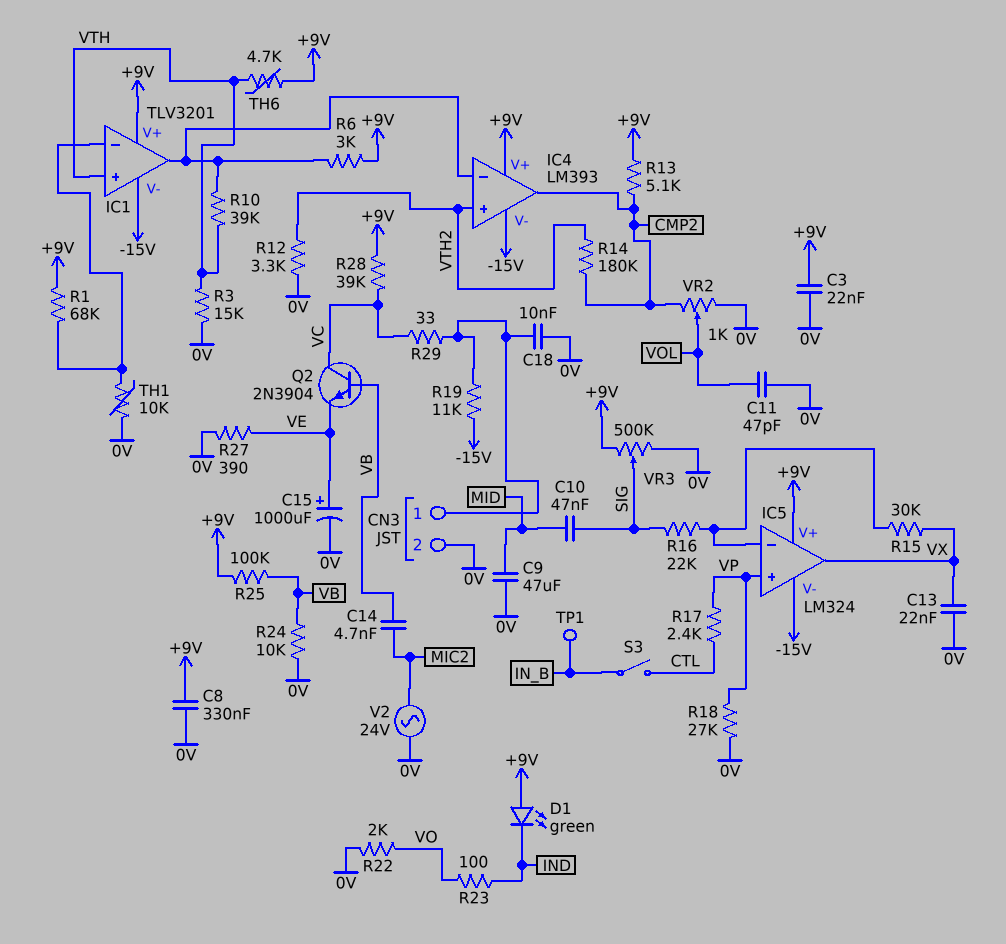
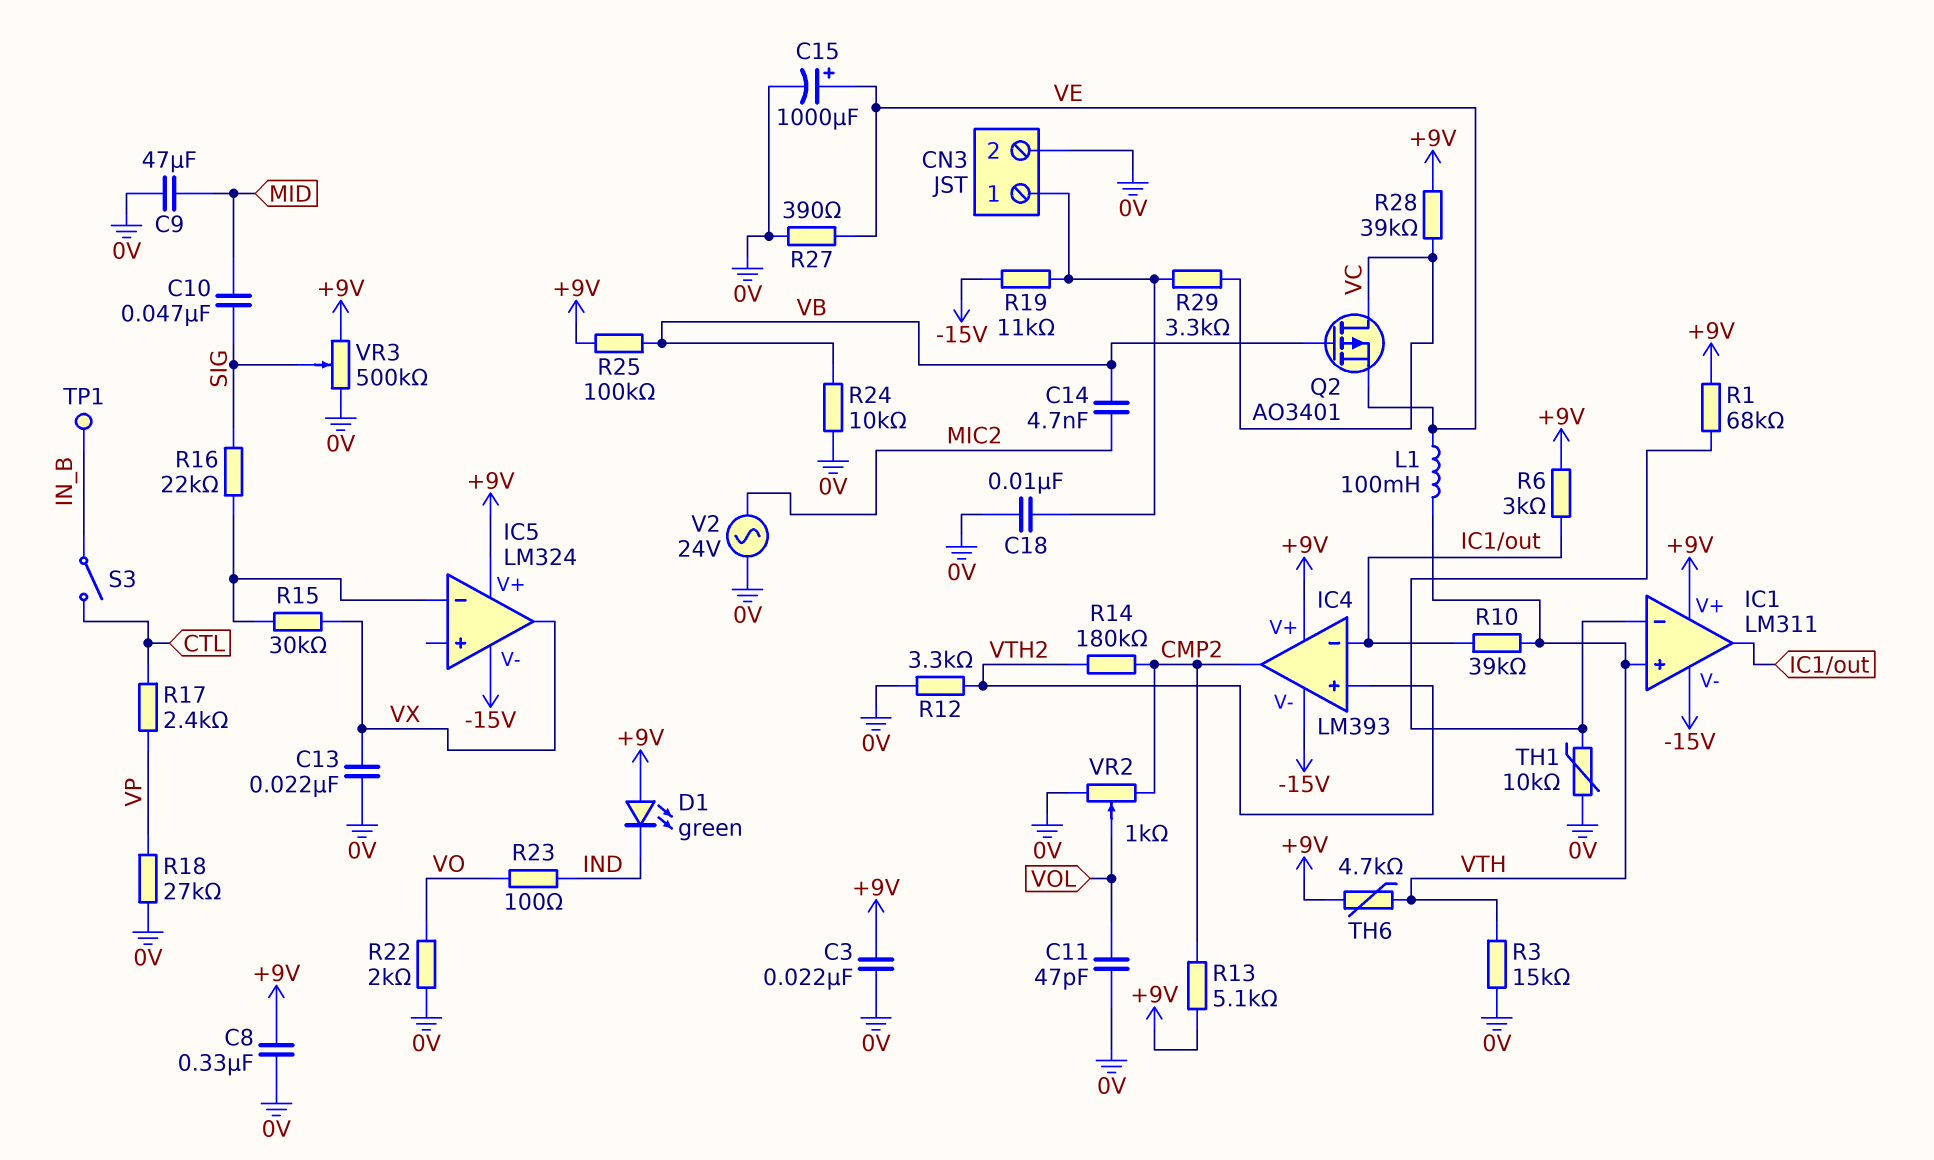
IC1: TLV3201 -> LM311
IC5 pin in+: VP -> none
L1: none -> 100mH (VE, VTH)
Q2: NPN 2N3904 (B VB, C VC, E VE) -> PMOS AO3401 (G VB, D VC, S VE)
R29: 33 (CN3/1, VC) -> 3.3k (CN3/1, VC)

